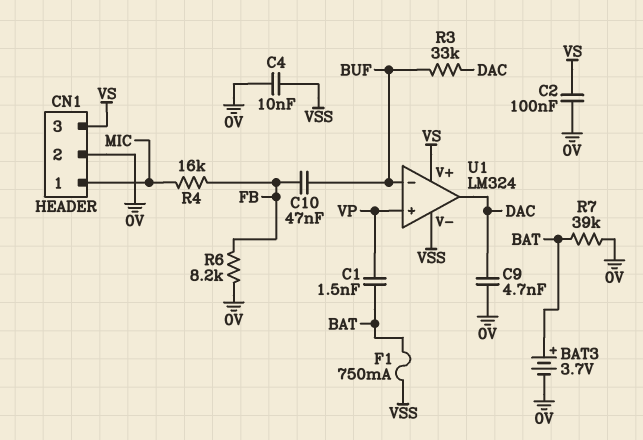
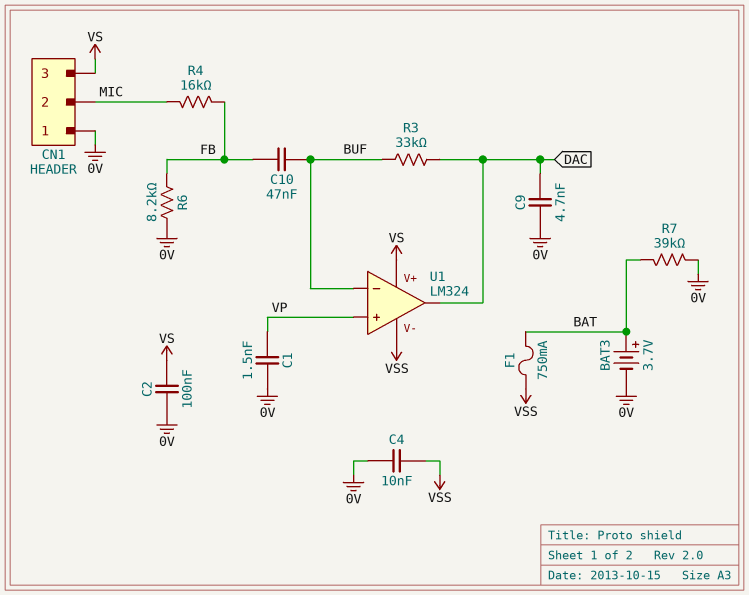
C1: 1.5nF (BAT, VP) -> 1.5nF (0V, VP)
CN1 pin 1: MIC -> 0V
CN1 pin 2: 0V -> MIC

